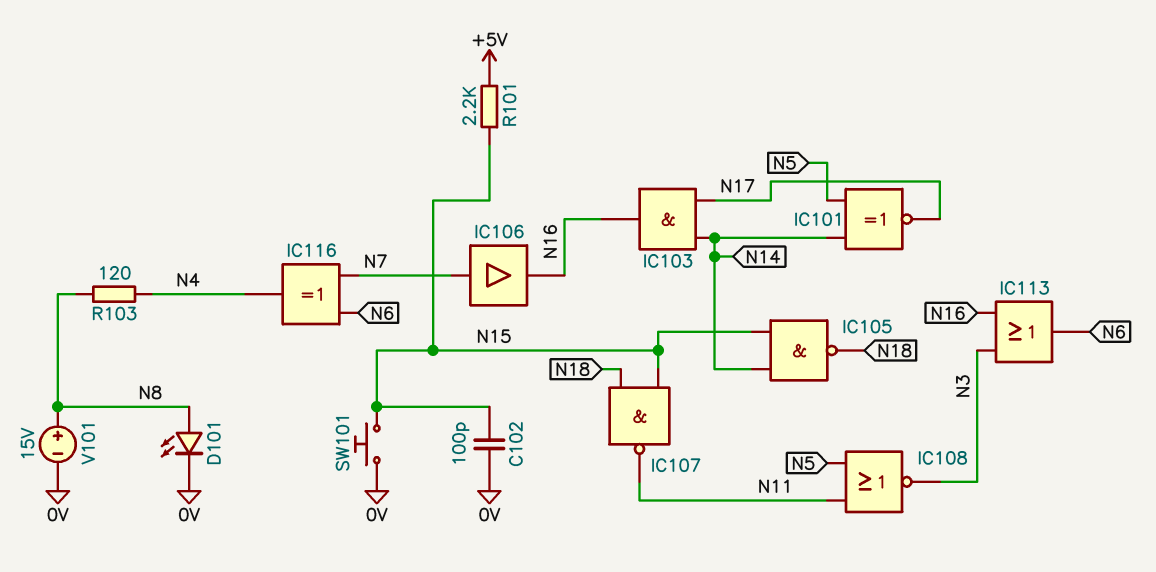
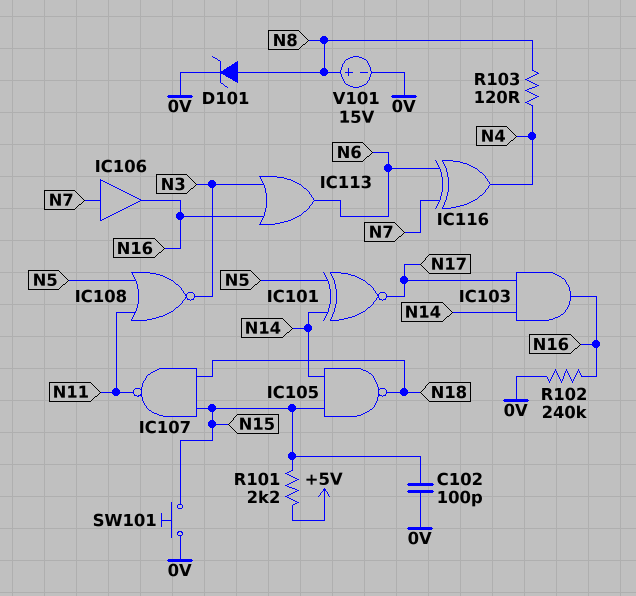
D101: LED (A N8, K 0V) -> zener (A N8, K 0V)
R102: none -> 240k (0V, N16)

